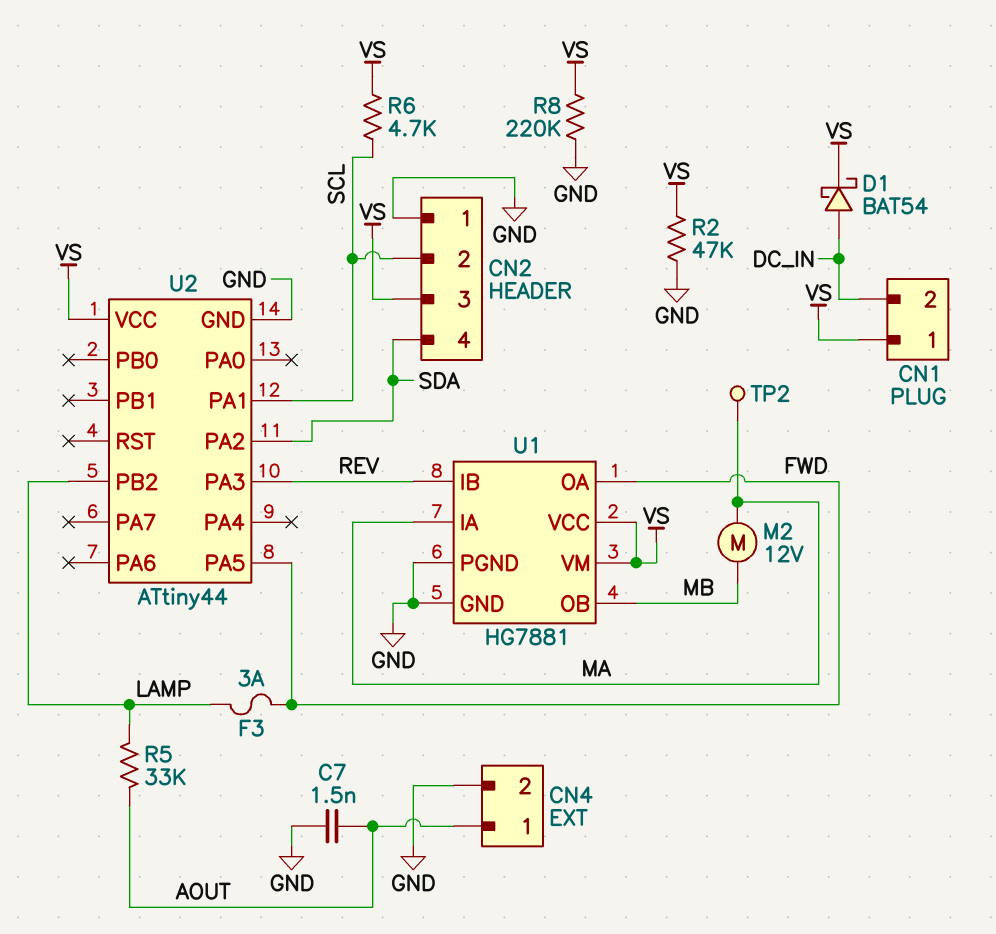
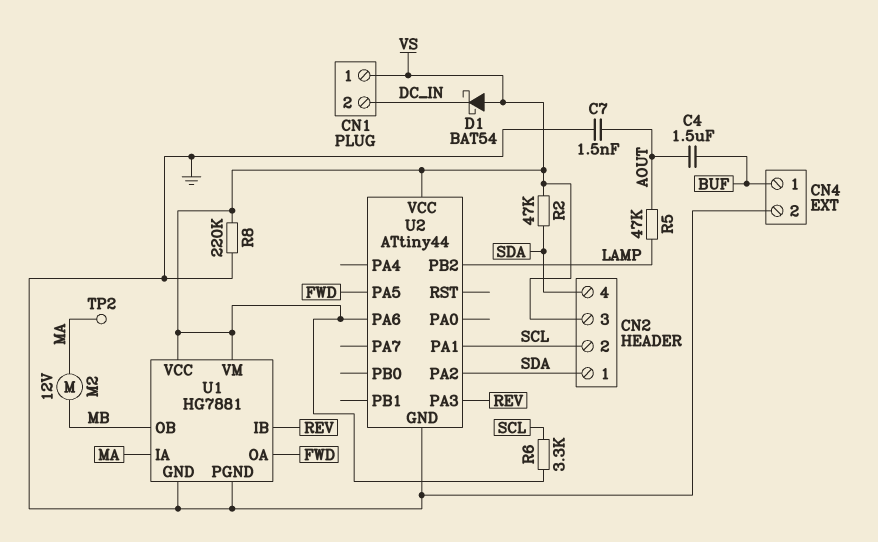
C4: none -> 1.5uF (AOUT, BUF)
CN2 pin 1: GND -> SDA
CN4 pin 1: AOUT -> BUF
D1: schottky BAT54 (A DC_IN, K VS) -> schottky BAT54 (A VS, K DC_IN)
F3: 3A (FWD, LAMP) -> none
R2: 47k (GND, VS) -> 47k (SDA, VS)
R5: 33k (AOUT, LAMP) -> 47k (AOUT, LAMP)
R6: 4.7k (SCL, VS) -> 3.3k (SCL, VS)
U2 pin PA6: none -> VS

